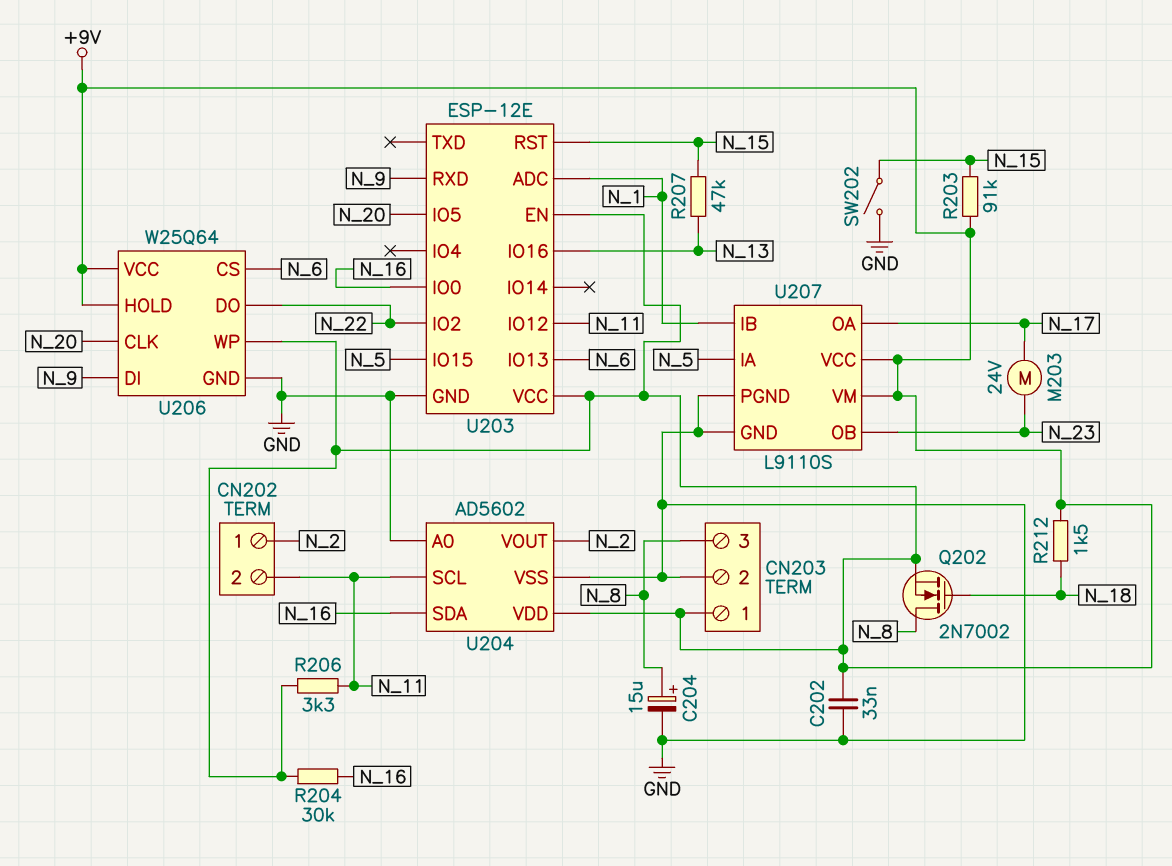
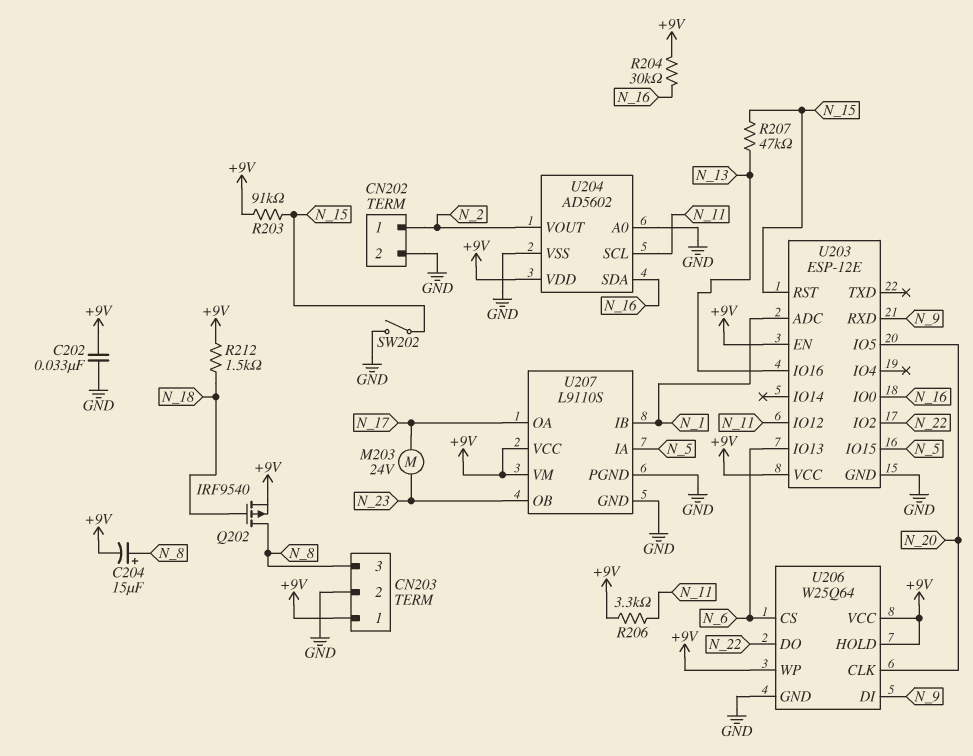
C204: 15uF (plus N_8, minus GND) -> 15uF (plus N_8, minus +9V)
CN202 pin 2: N_11 -> GND
Q202: NMOS 2N7002 (G N_18, D N_8, S +9V) -> PMOS IRF9540 (G N_18, D N_8, S +9V)

